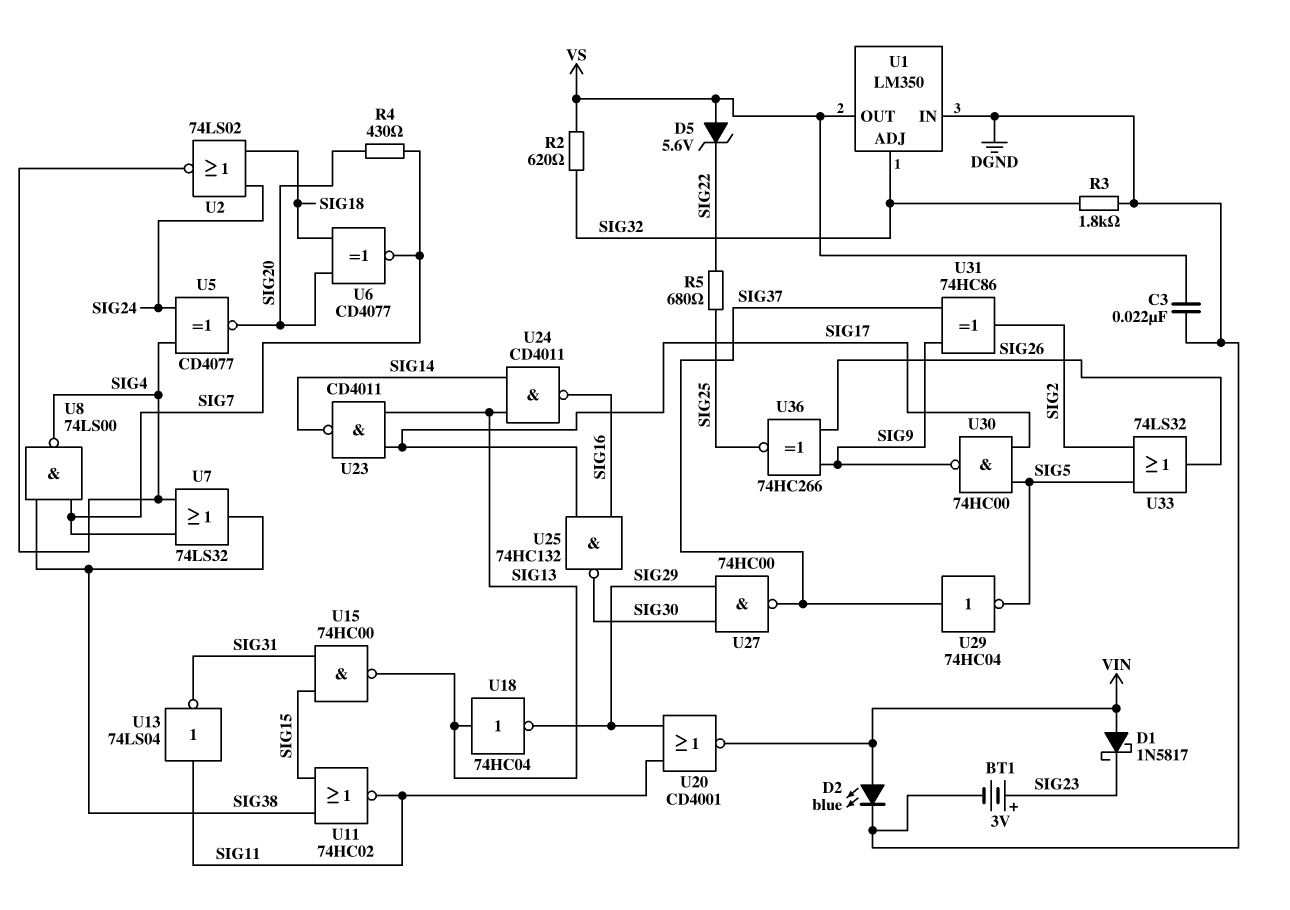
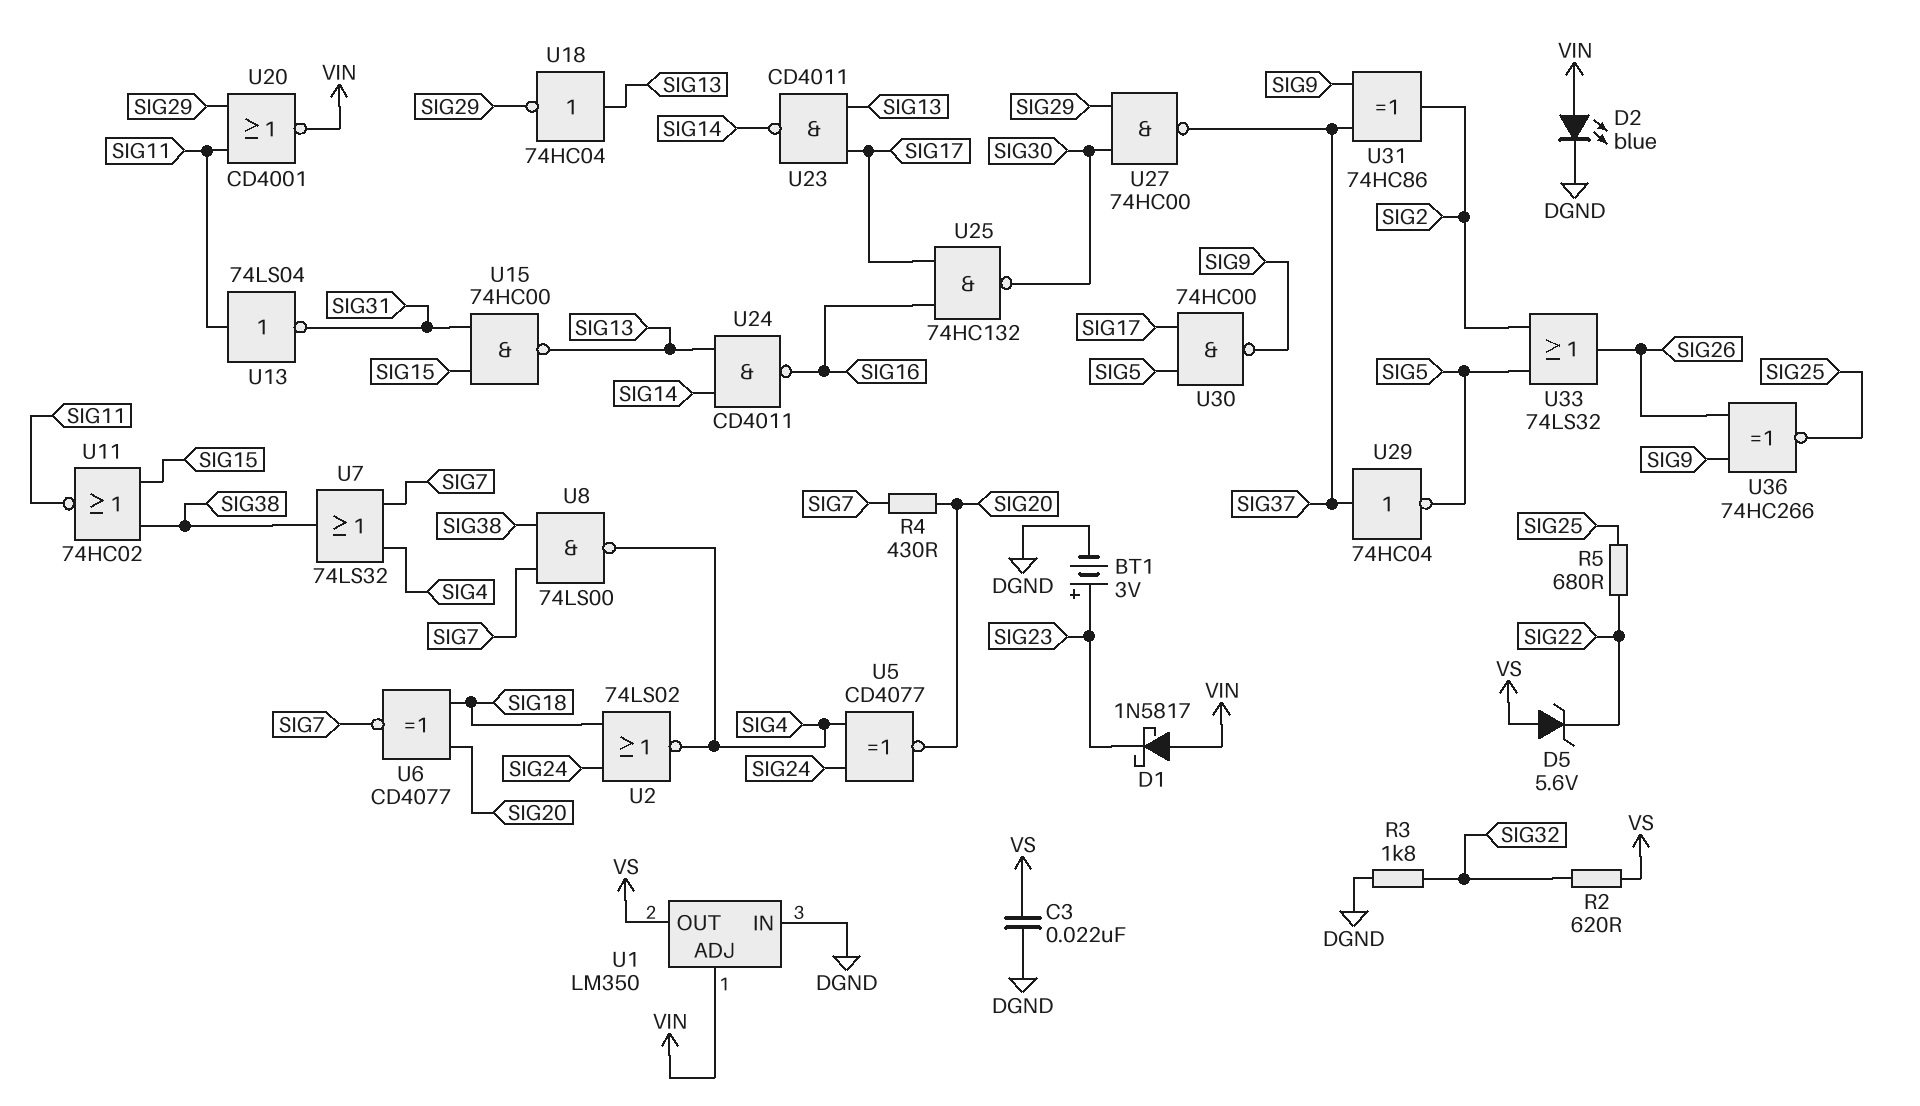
U1 pin ADJ: SIG32 -> VIN

